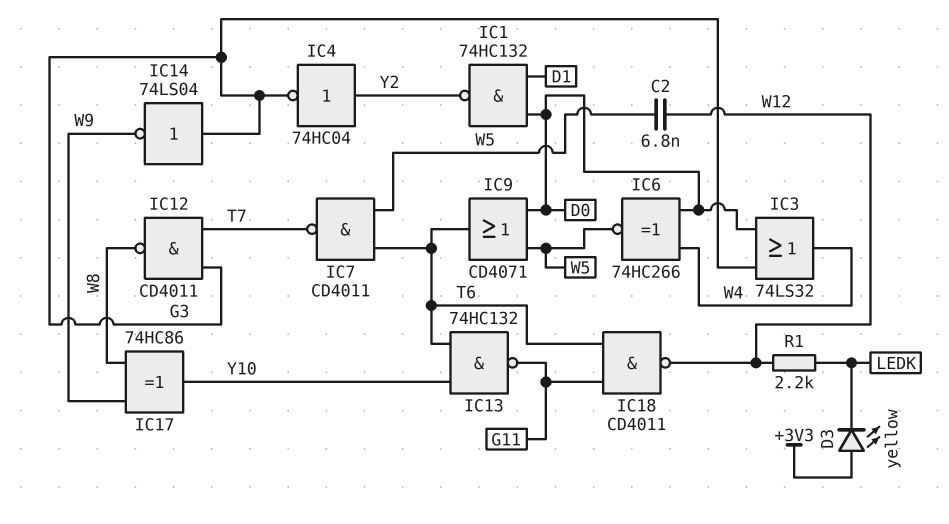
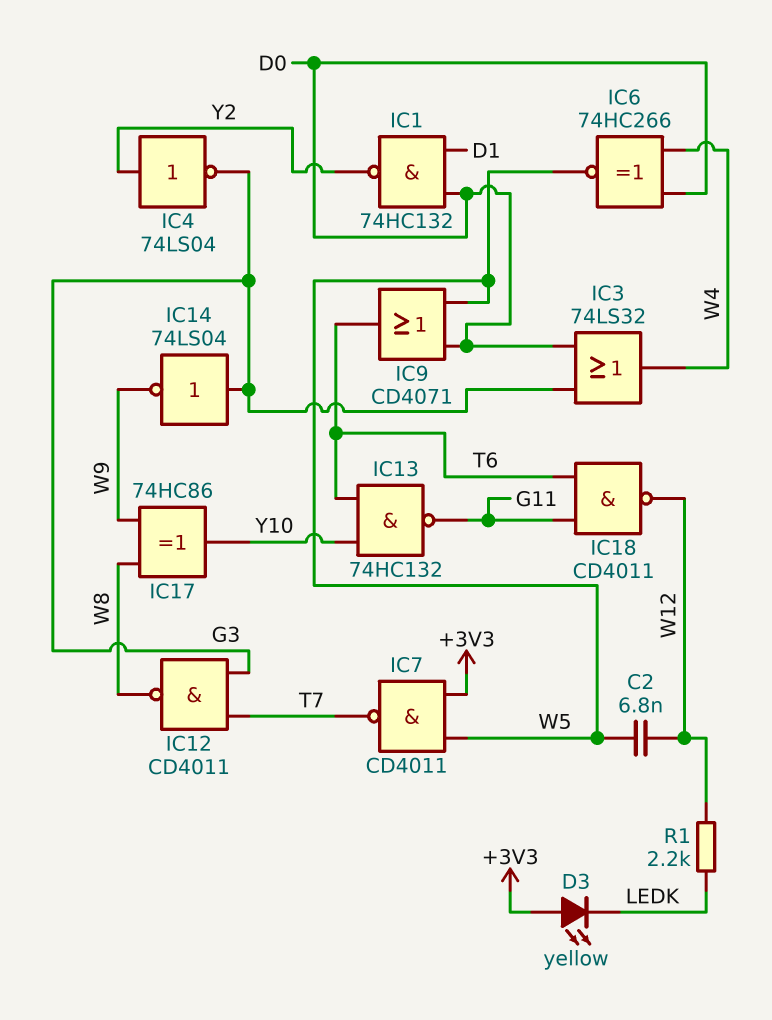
IC4: NOT 74HC04 (in Y2, out G3) -> NOT 74LS04 (in Y2, out G3)
IC7: NAND CD4011 (in T6, in W5, out T7) -> NAND CD4011 (in +3V3, in W5, out T7)

